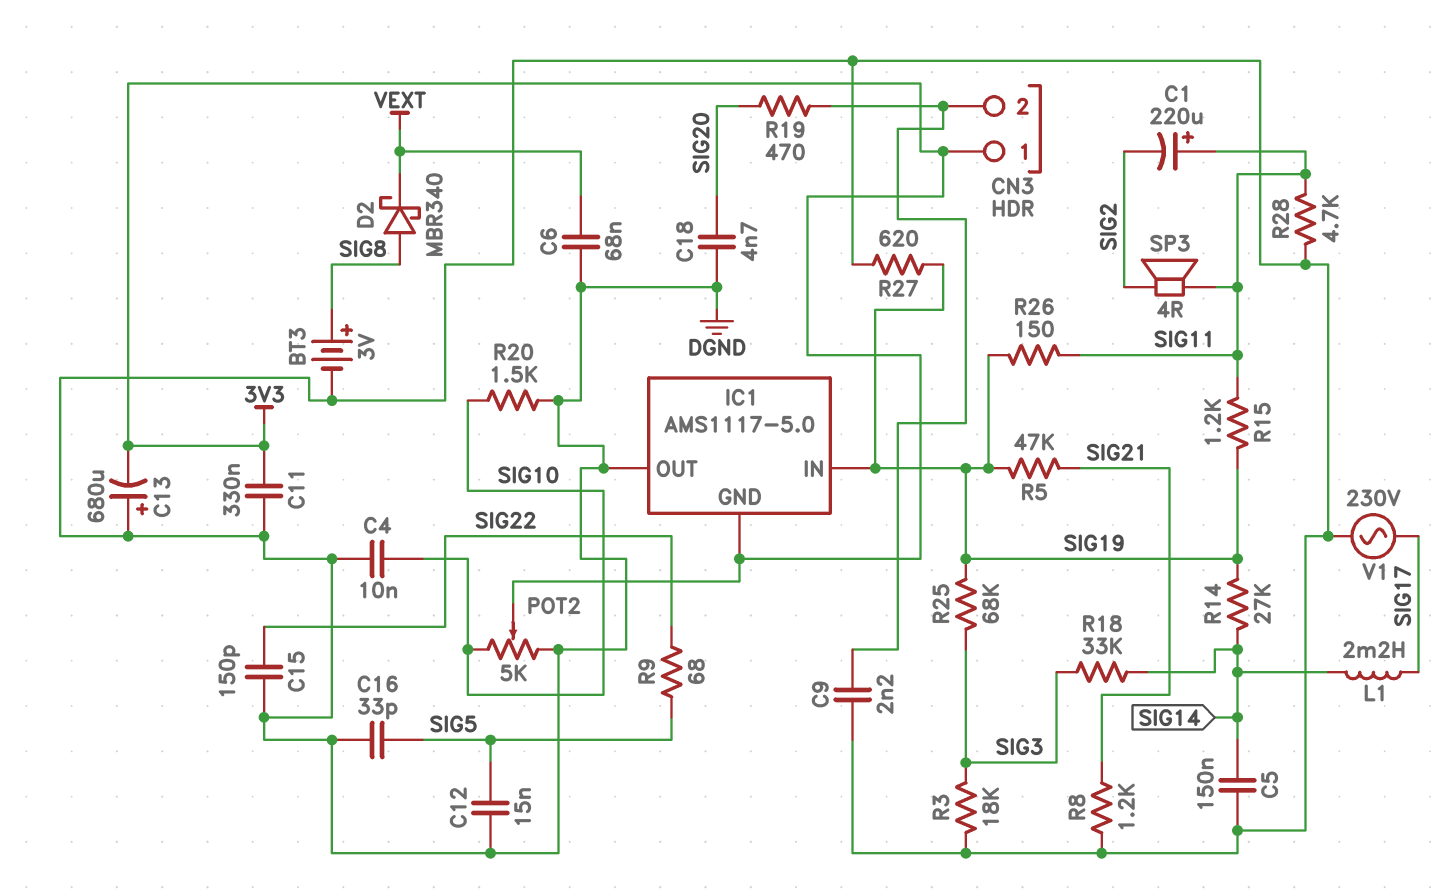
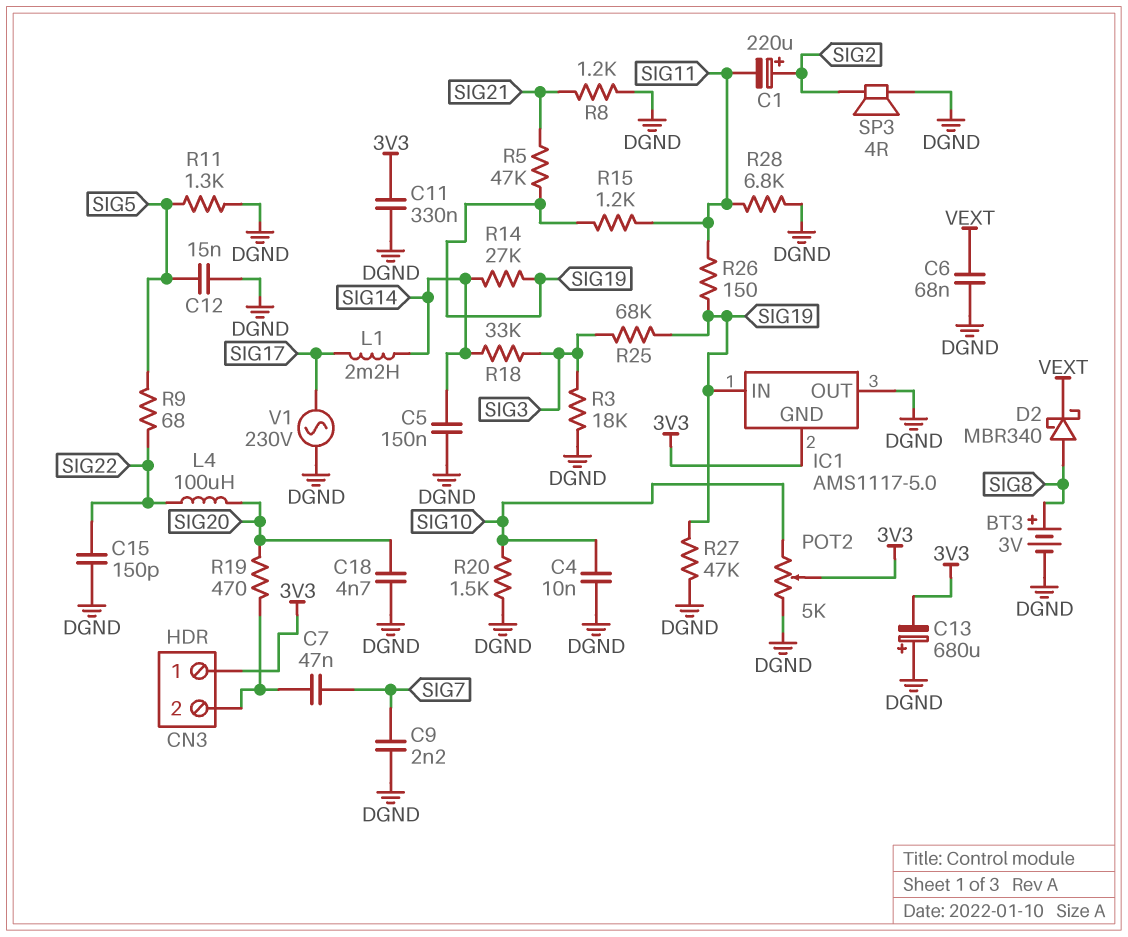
C1: 220uF (plus SIG11, minus SIG2) -> 220uF (plus SIG2, minus SIG11)
C7: none -> 47nF (CN3/2, SIG7)
C9: 2.2nF (CN3/2, DGND) -> 2.2nF (DGND, SIG7)
C16: 33pF (DGND, SIG5) -> none
L4: none -> 100uH (SIG20, SIG22)
R11: none -> 1.3k (DGND, SIG5)
R27: 620 (DGND, SIG19) -> 47k (DGND, SIG19)
R28: 4.7k (DGND, SIG11) -> 6.8k (DGND, SIG11)
SP3: speaker 4R (SIG2, SIG11) -> speaker 4R (DGND, SIG2)

